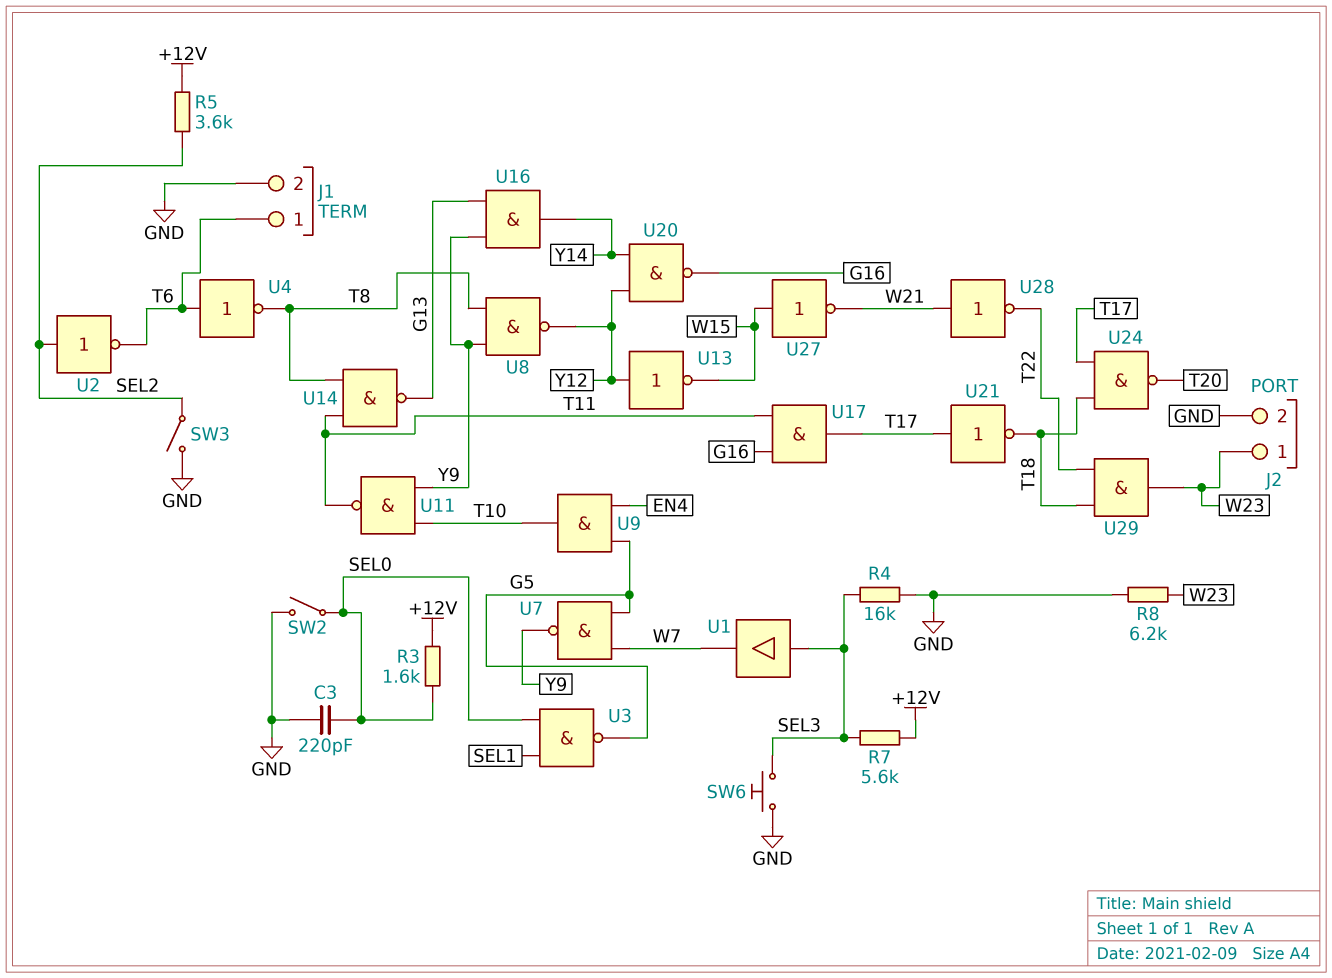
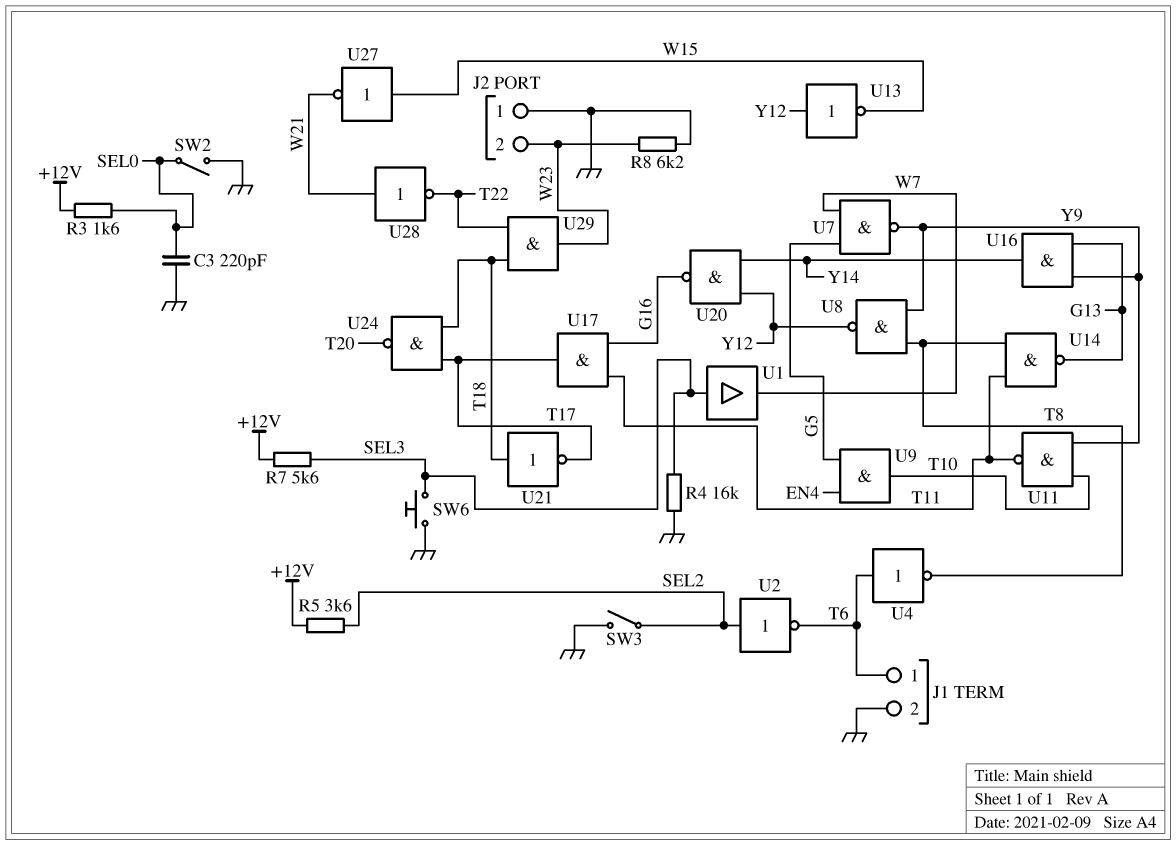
J2 pin 1: W23 -> GND
J2 pin 2: GND -> W23
U3: NAND (in SEL0, in SEL1, out G5) -> none
U21: NOT (in T17, out T18) -> NOT (in T18, out T17)

